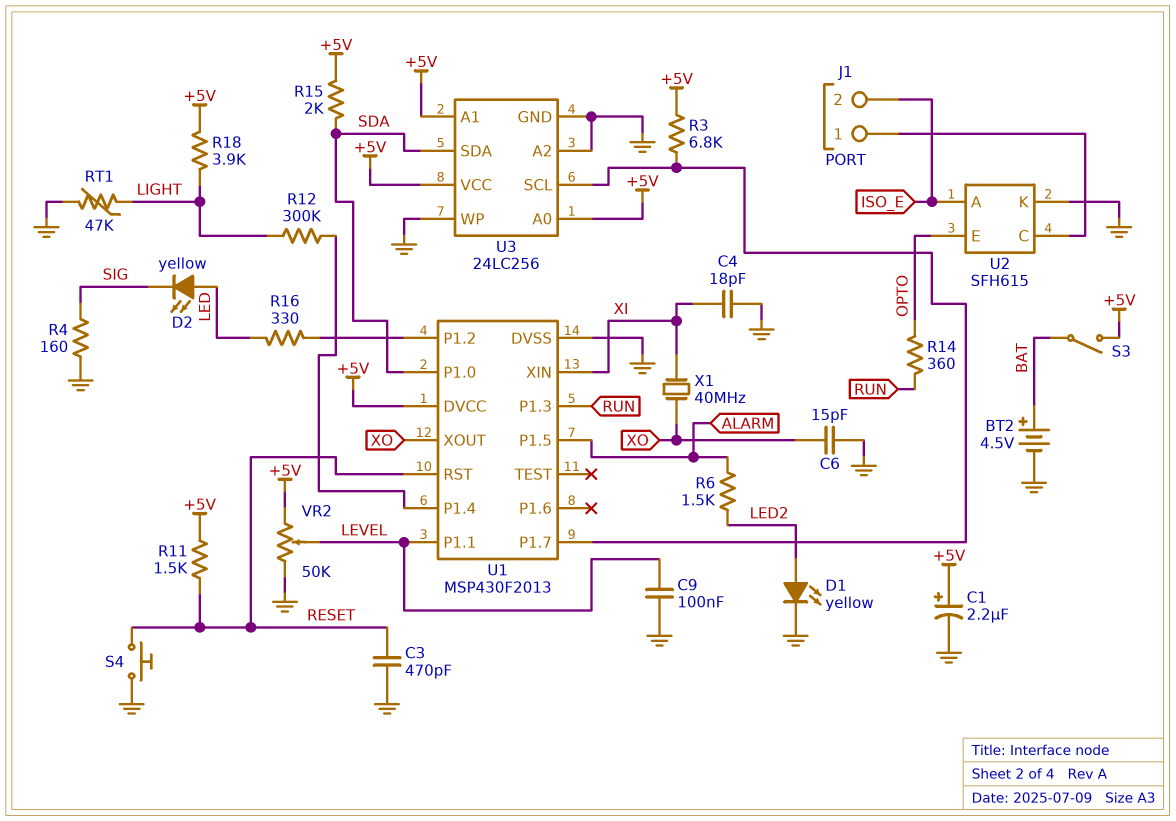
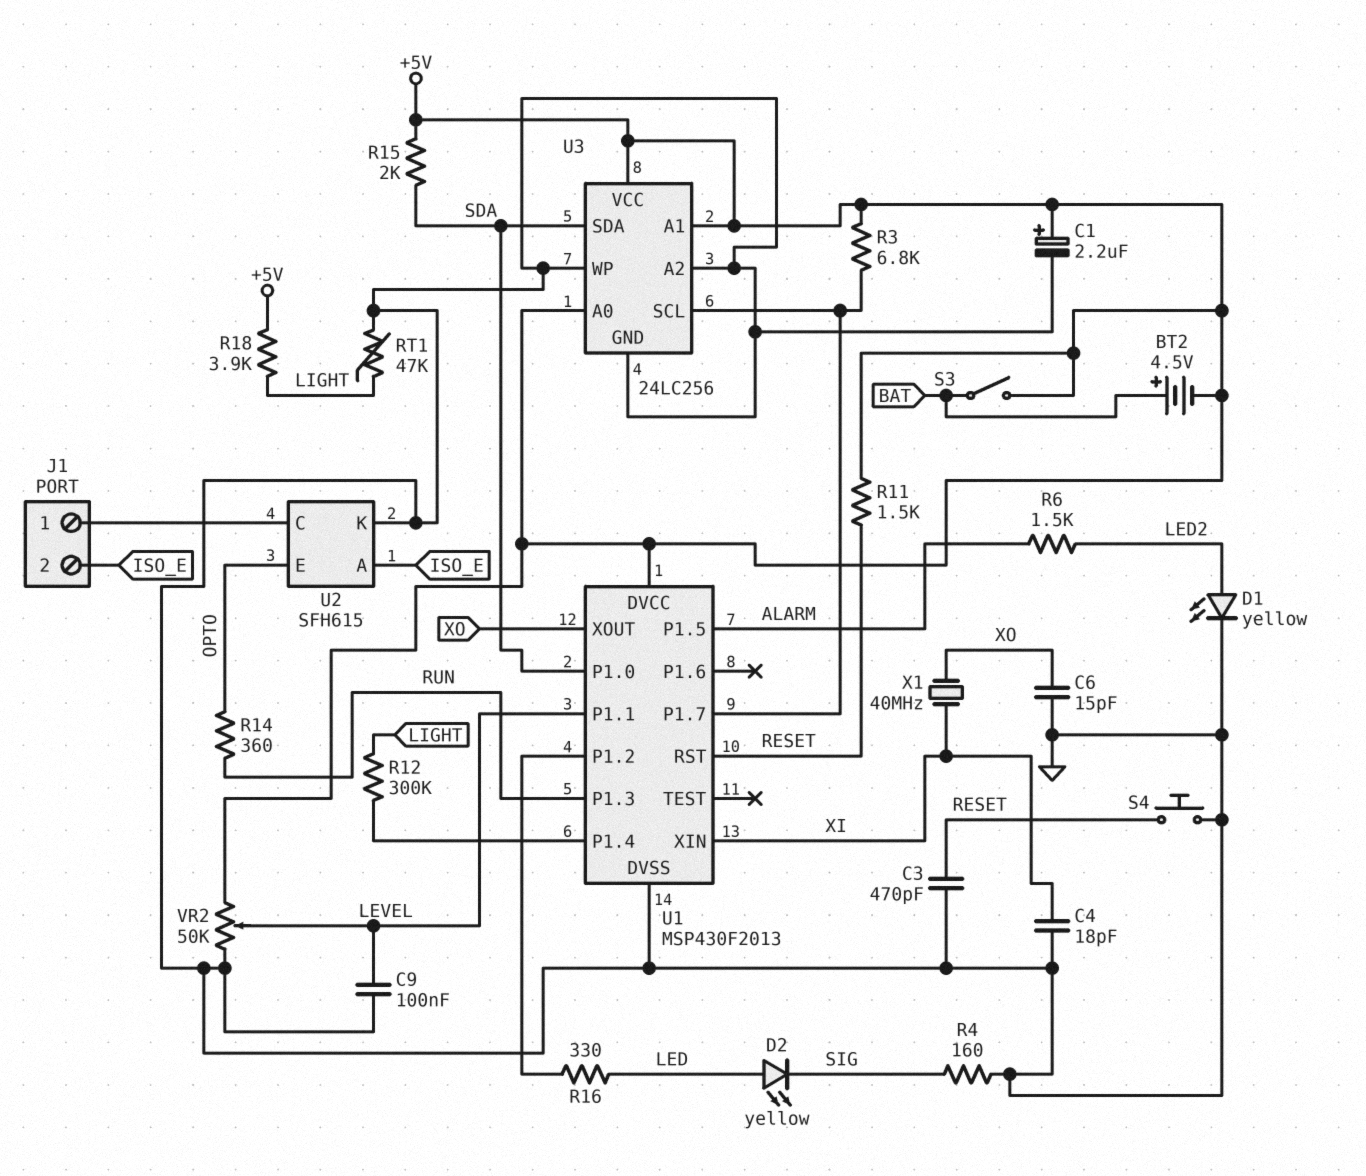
BT2: 4.5V (plus BAT, minus GND) -> 4.5V (plus BAT, minus +5V)

